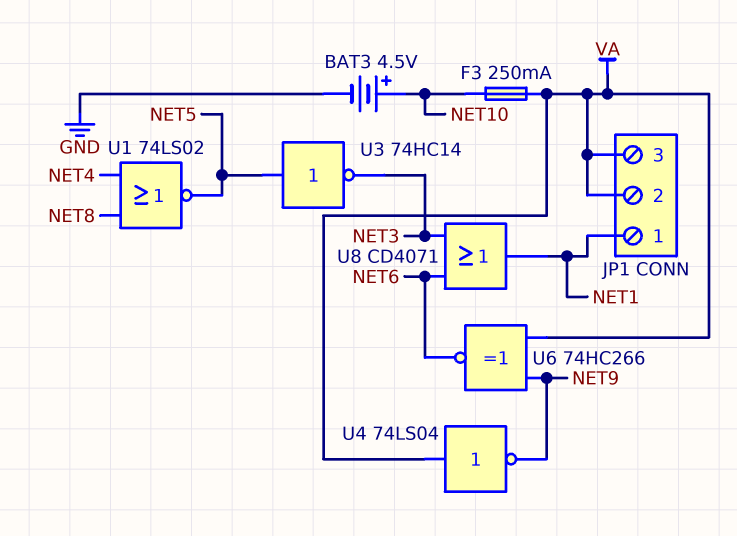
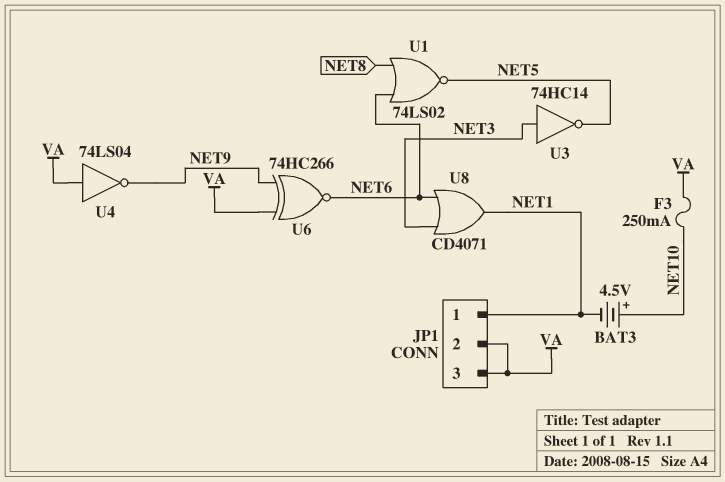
BAT3: 4.5V (plus NET10, minus GND) -> 4.5V (plus NET10, minus NET1)
U1: NOR 74LS02 (in NET4, in NET8, out NET5) -> NOR 74LS02 (in NET6, in NET8, out NET5)
U3: NOT 74HC14 (in NET5, out NET3) -> NOT 74HC14 (in NET3, out NET5)

